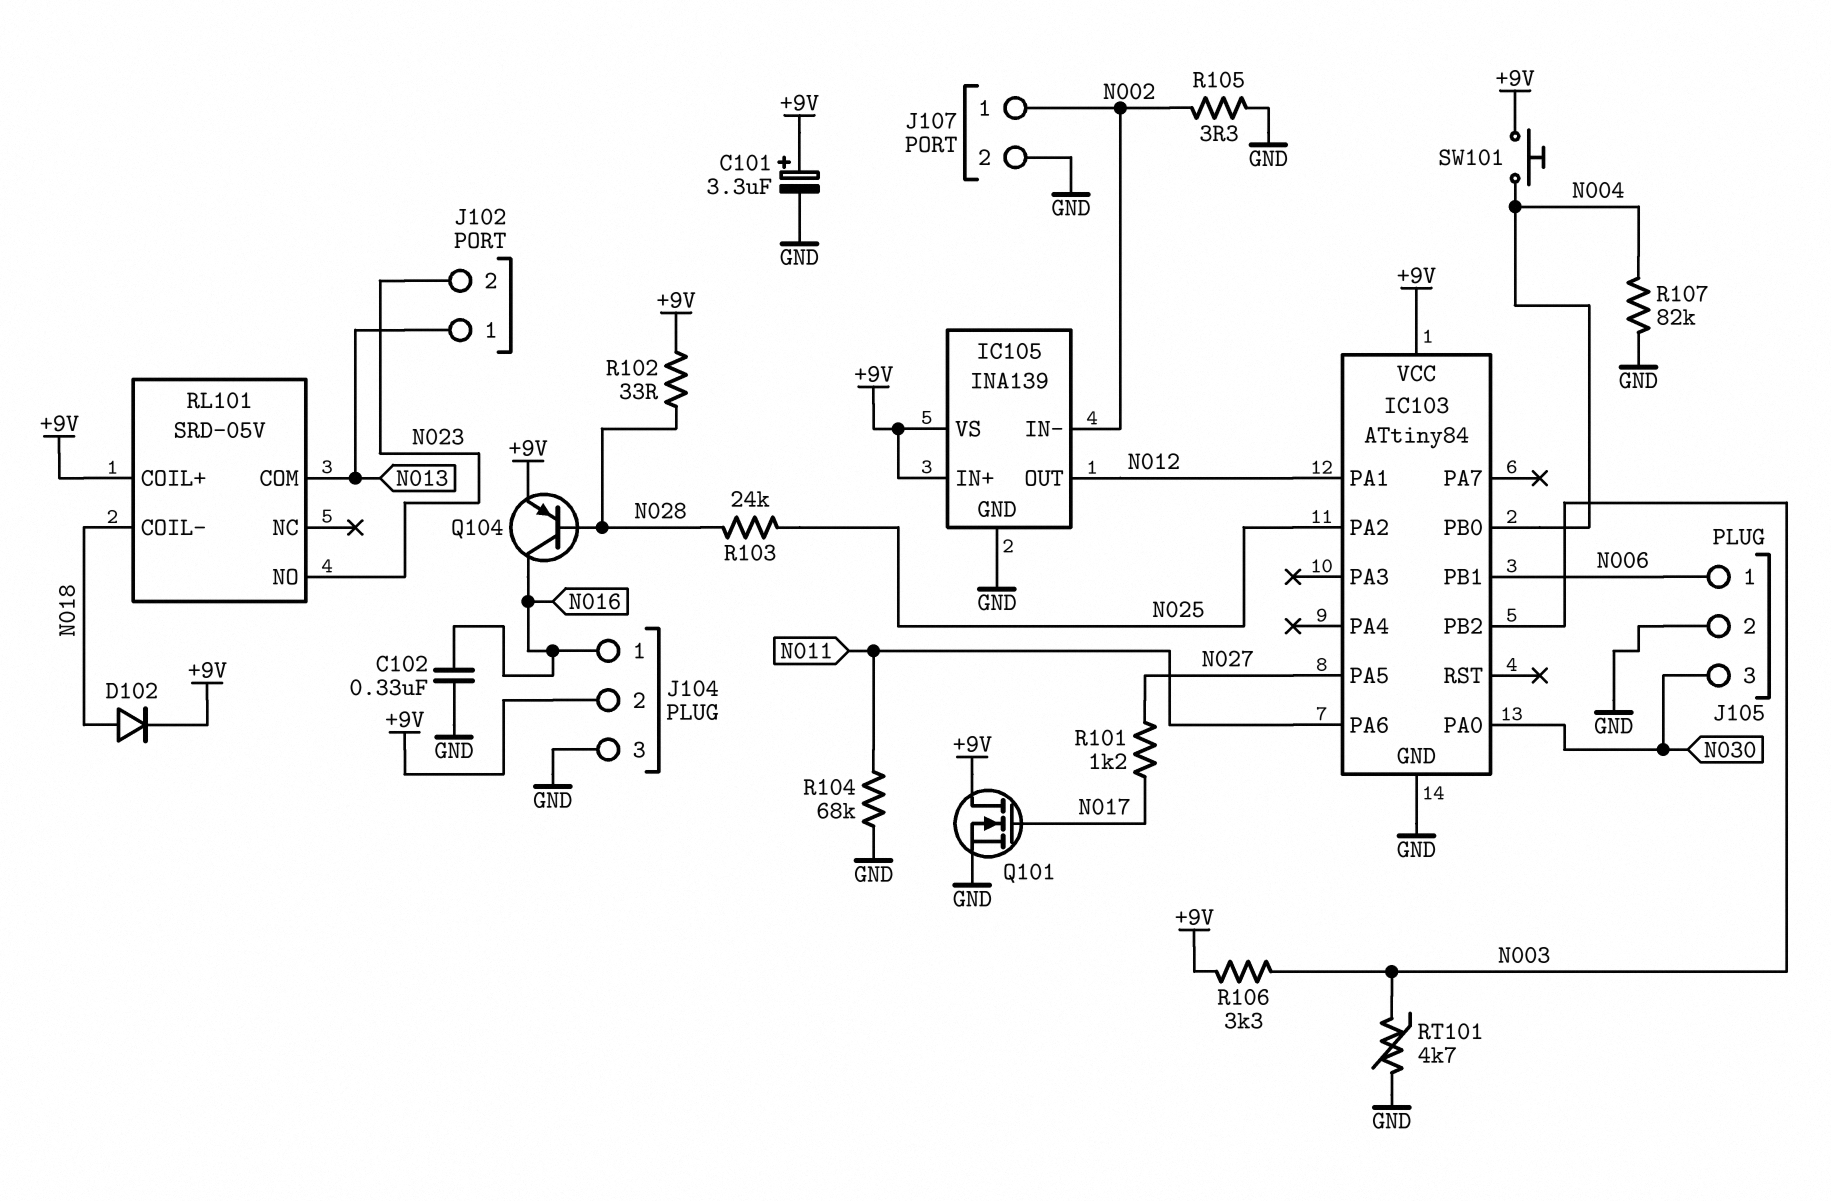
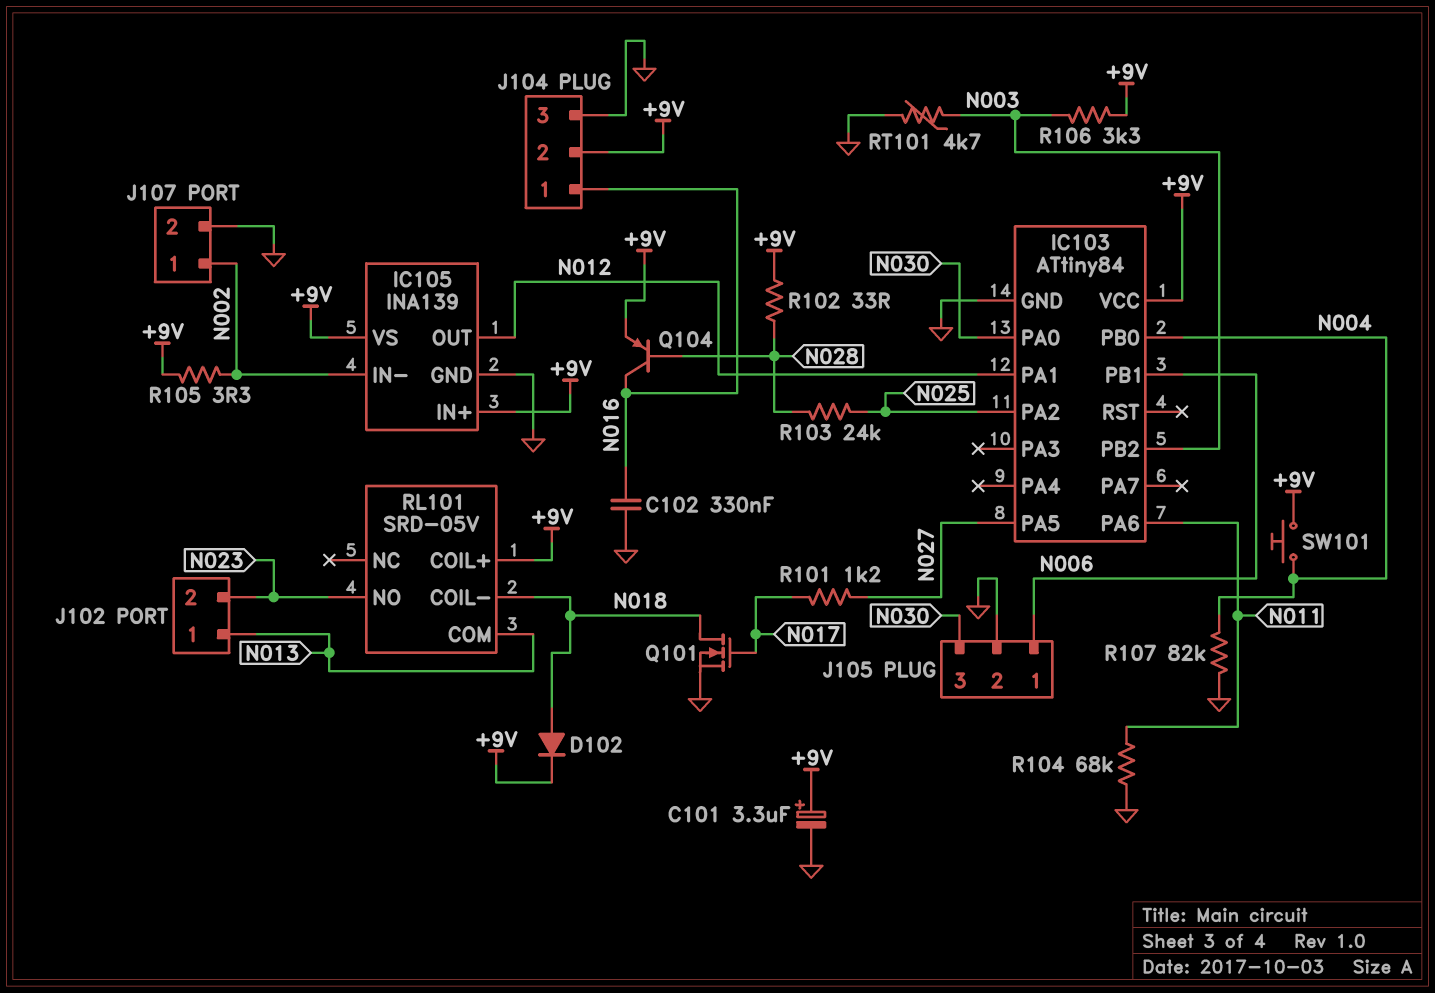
Q101: NMOS (G N017, D +9V, S GND) -> NMOS (G N017, D N018, S GND)
R105: 3.3 (GND, N002) -> 3.3 (+9V, N002)

